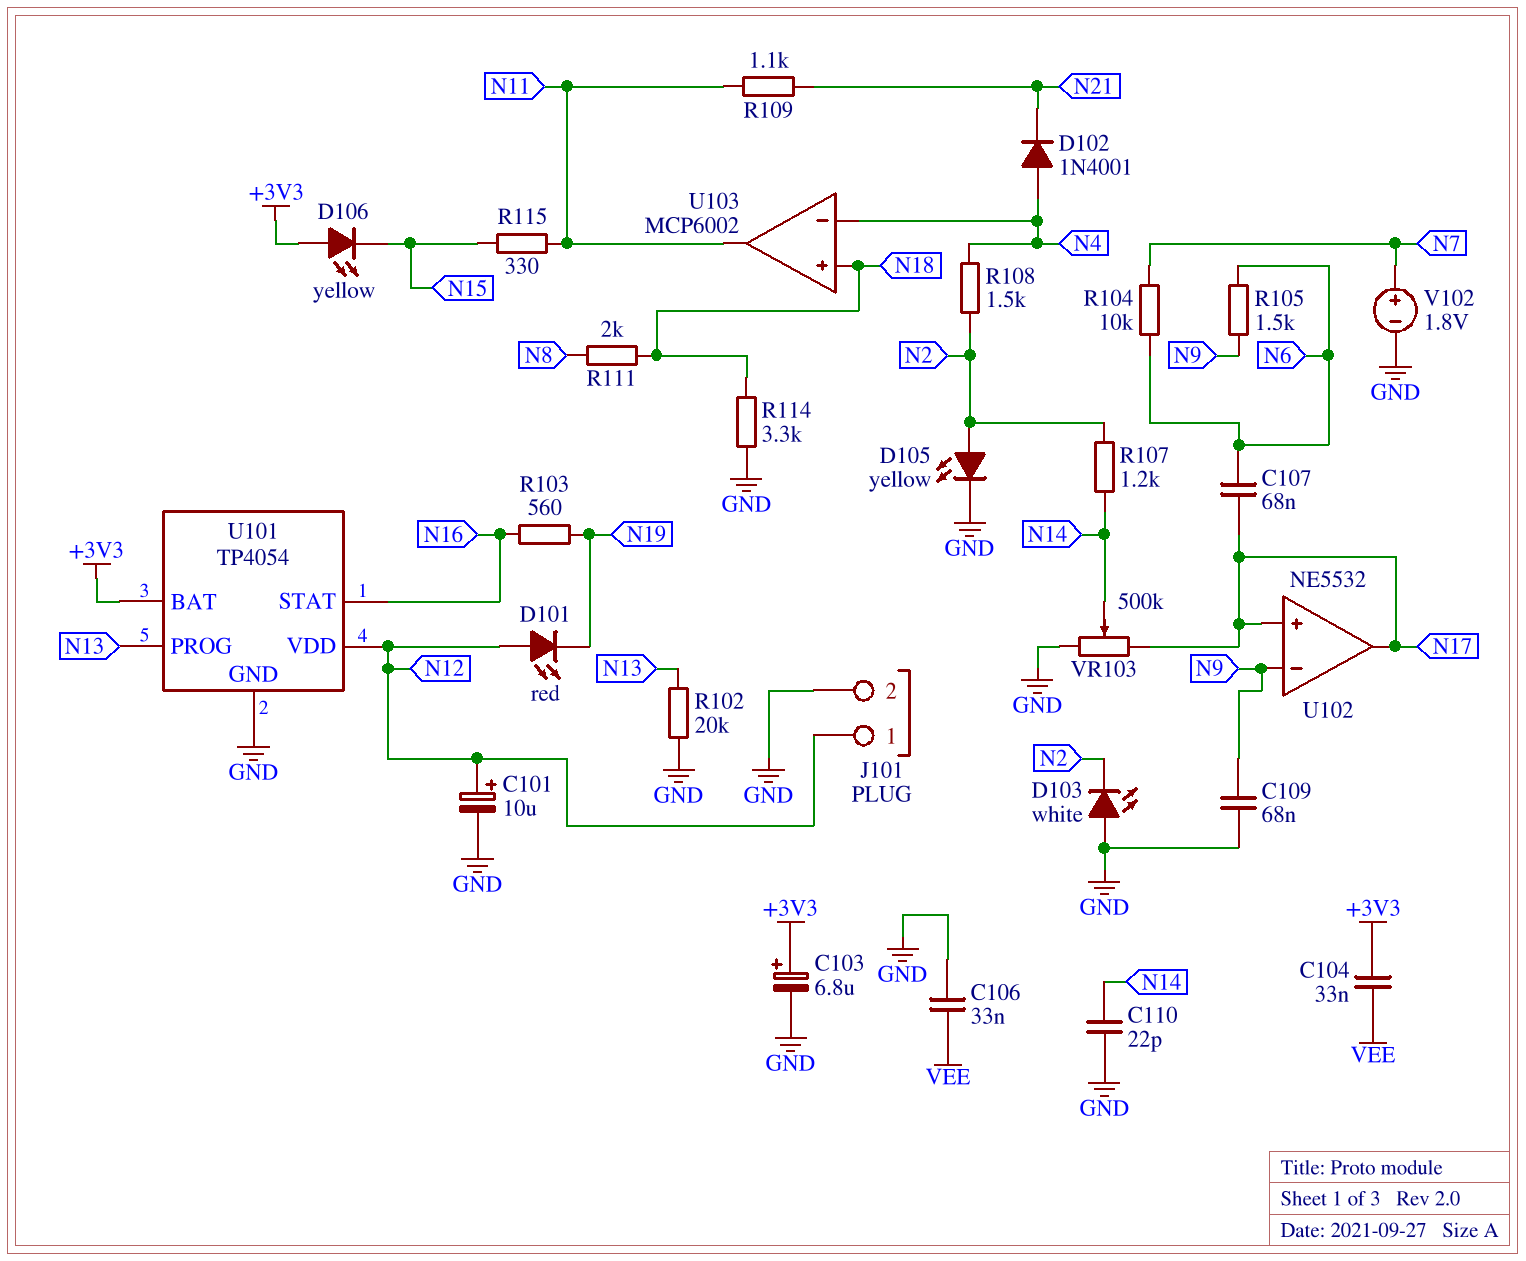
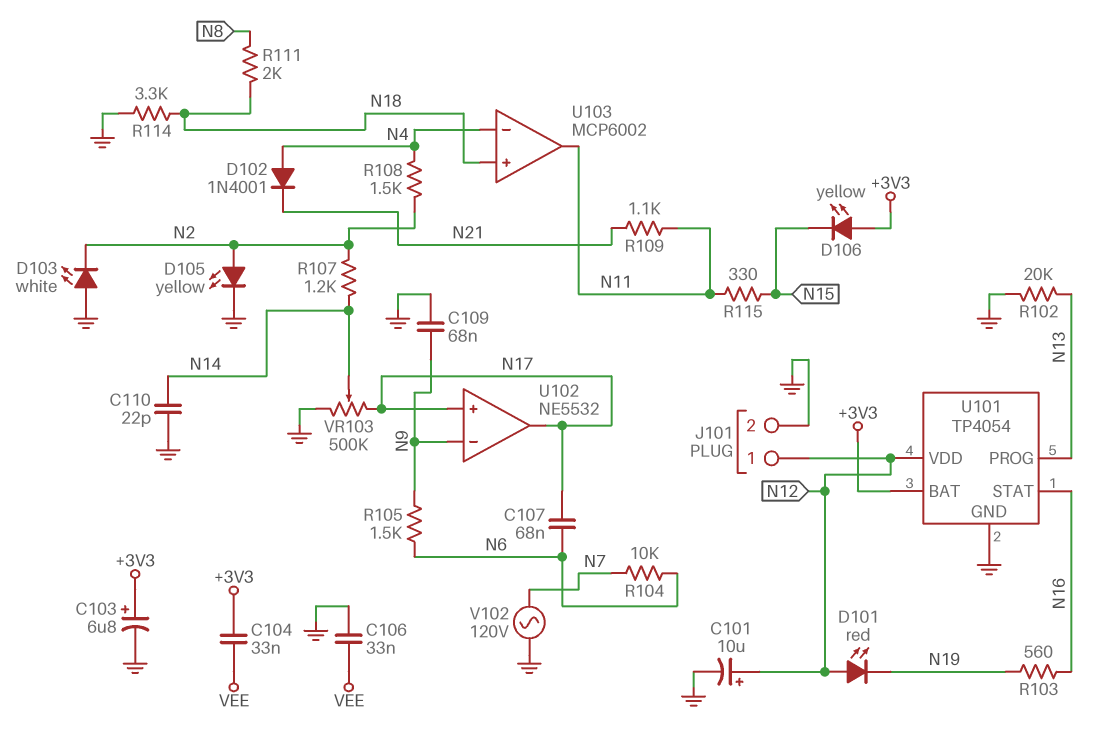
V102: 1.8V (plus N7, minus GND) -> AC 120V (GND, N7)

